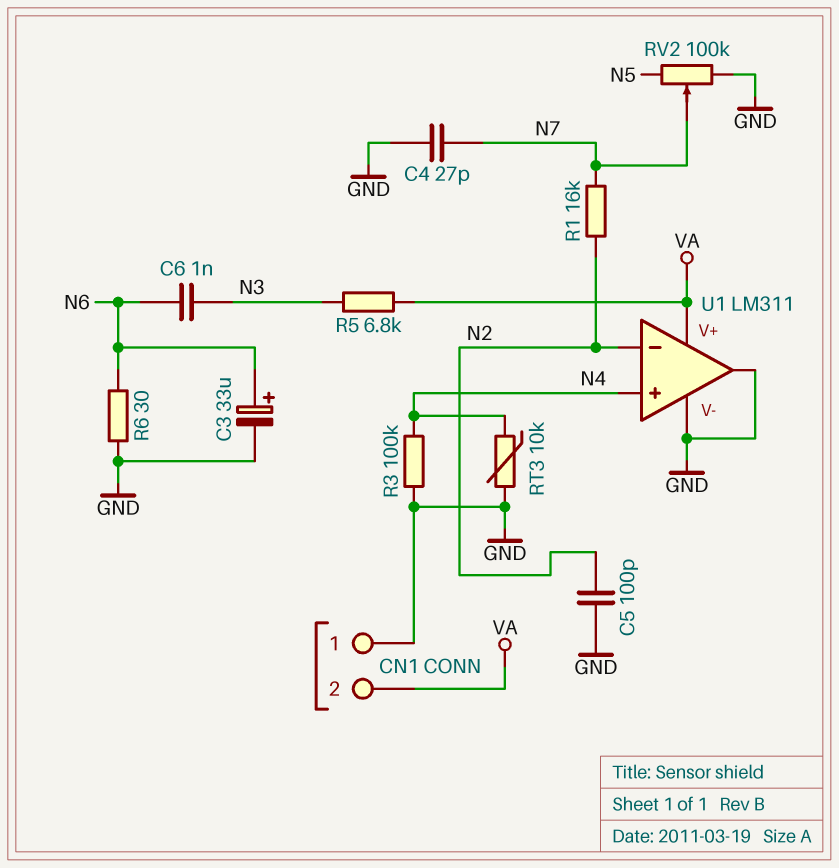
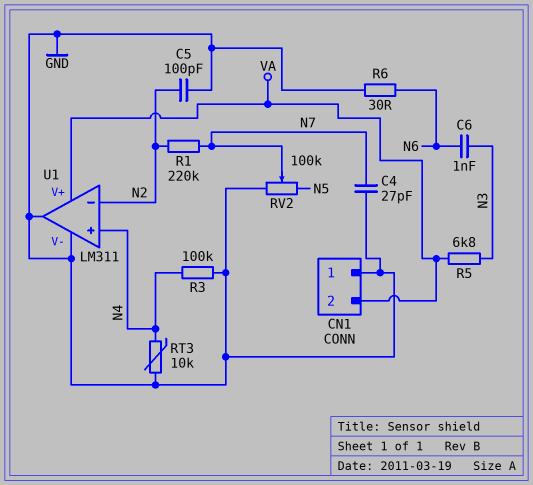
C3: 33uF (plus N6, minus GND) -> none
R1: 16k (N2, N7) -> 220k (N2, N7)

